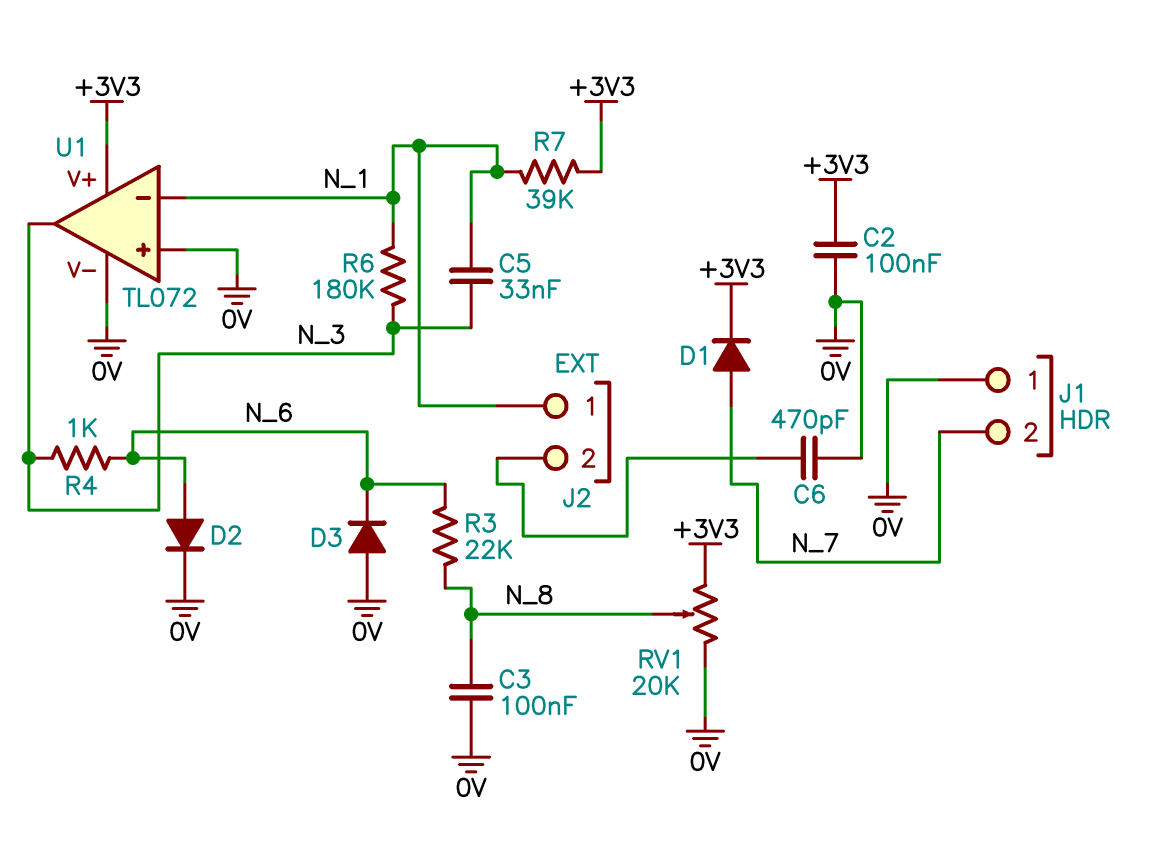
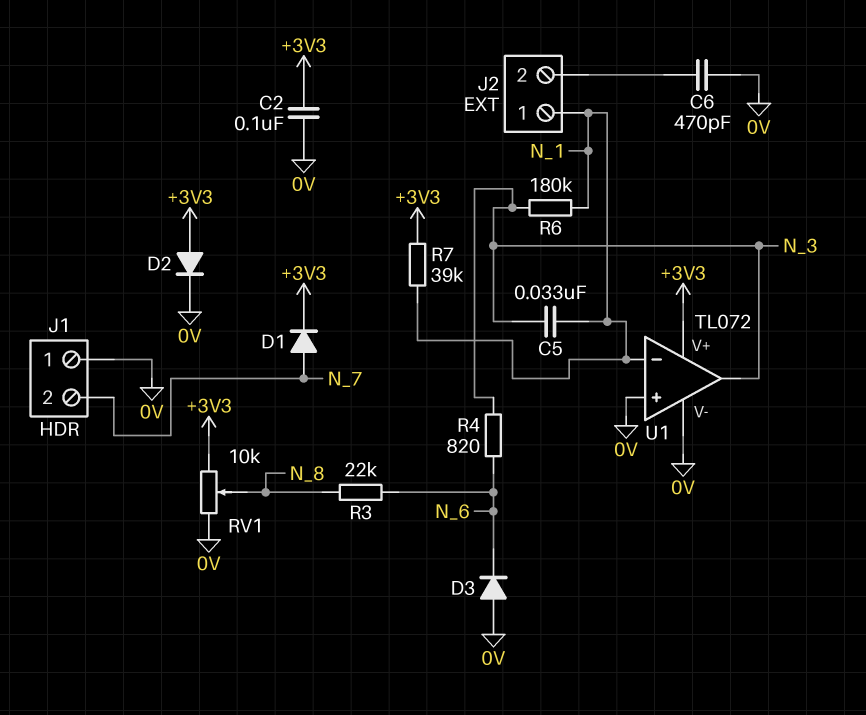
C3: 100nF (0V, N_8) -> none
D2: diode (A N_6, K 0V) -> diode (A +3V3, K 0V)
R4: 1k (N_3, N_6) -> 820 (N_3, N_6)
RV1: 20k (+3V3, 0V, wiper N_8) -> 10k (+3V3, 0V, wiper N_8)

